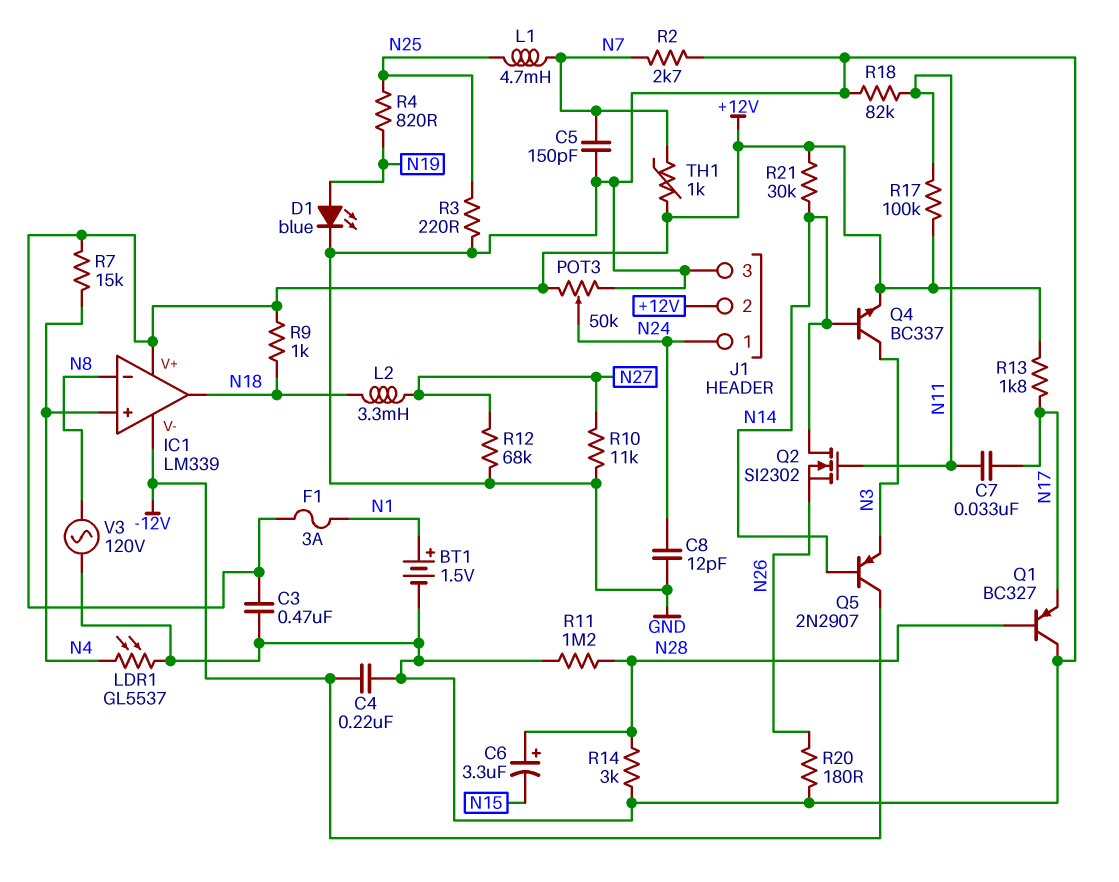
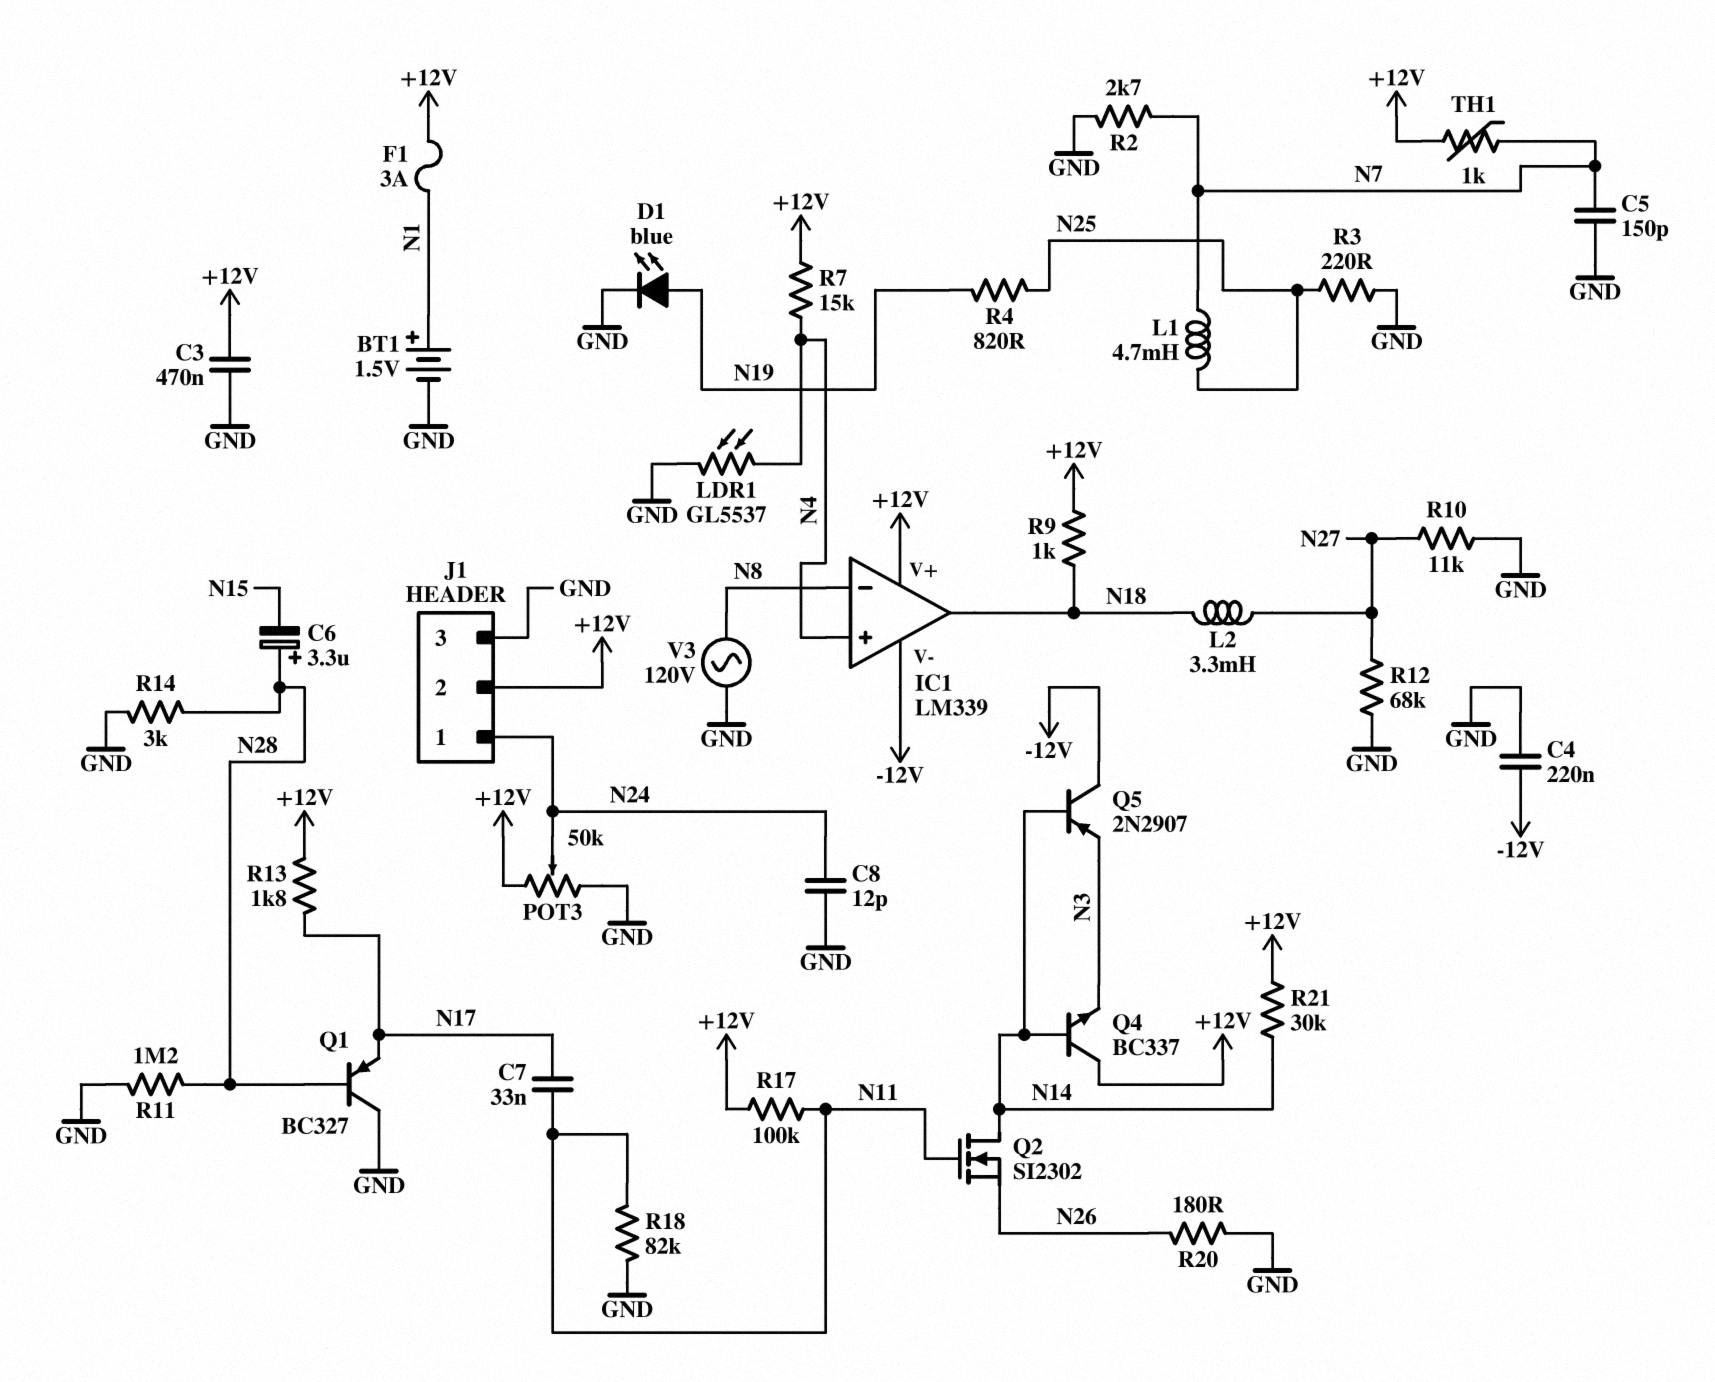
Q4: NPN BC337 (B N14, C N3, E +12V) -> NPN BC337 (B N14, C +12V, E N3)

